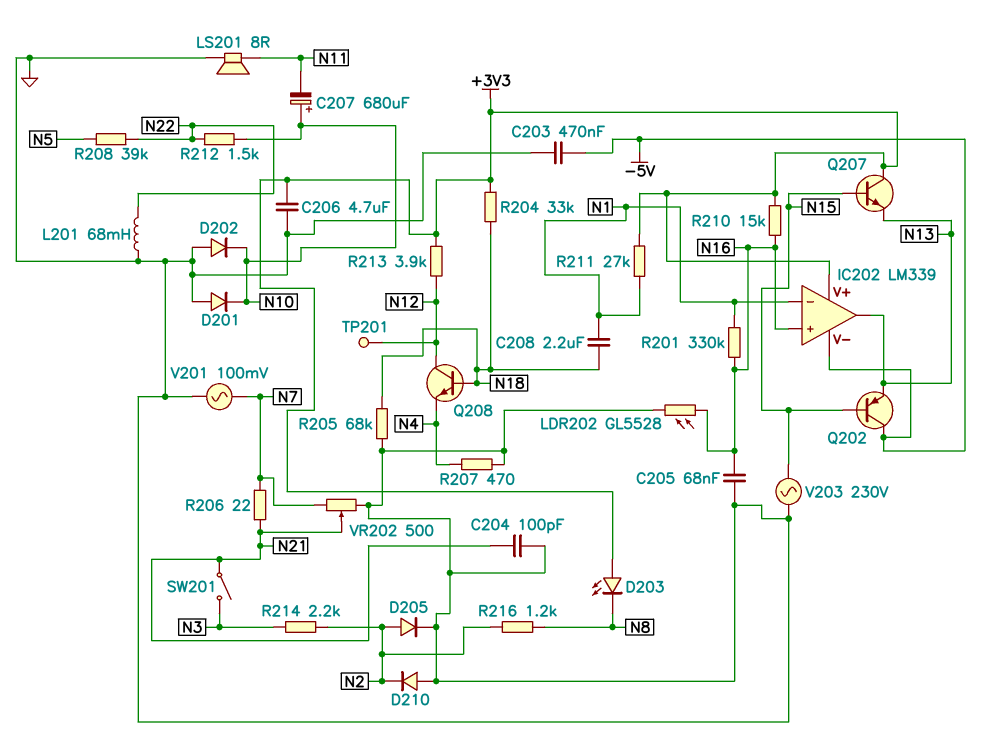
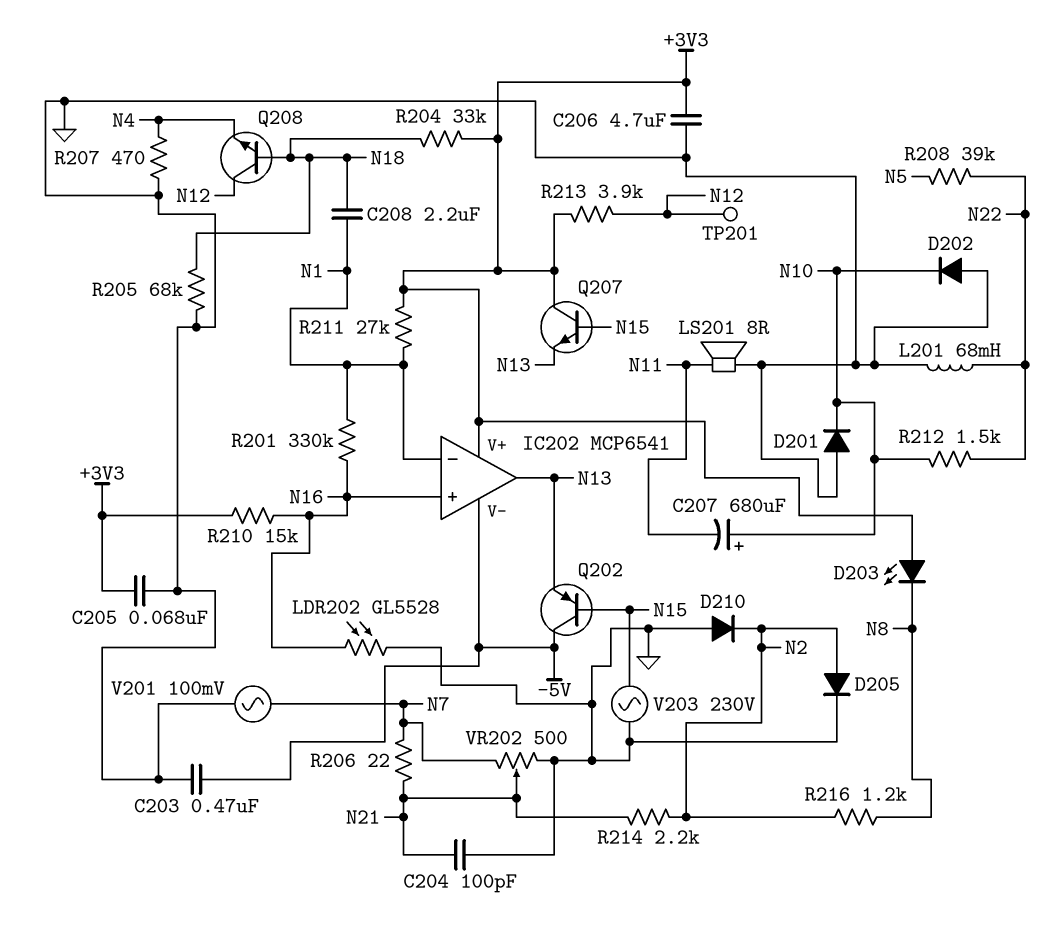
C205: 68nF (GND, N16) -> 68nF (+3V3, GND)
IC202: LM339 -> MCP6541
R214: 2.2k (N2, N3) -> 2.2k (N2, N21)
SW201: switch (N3, N21) -> none

